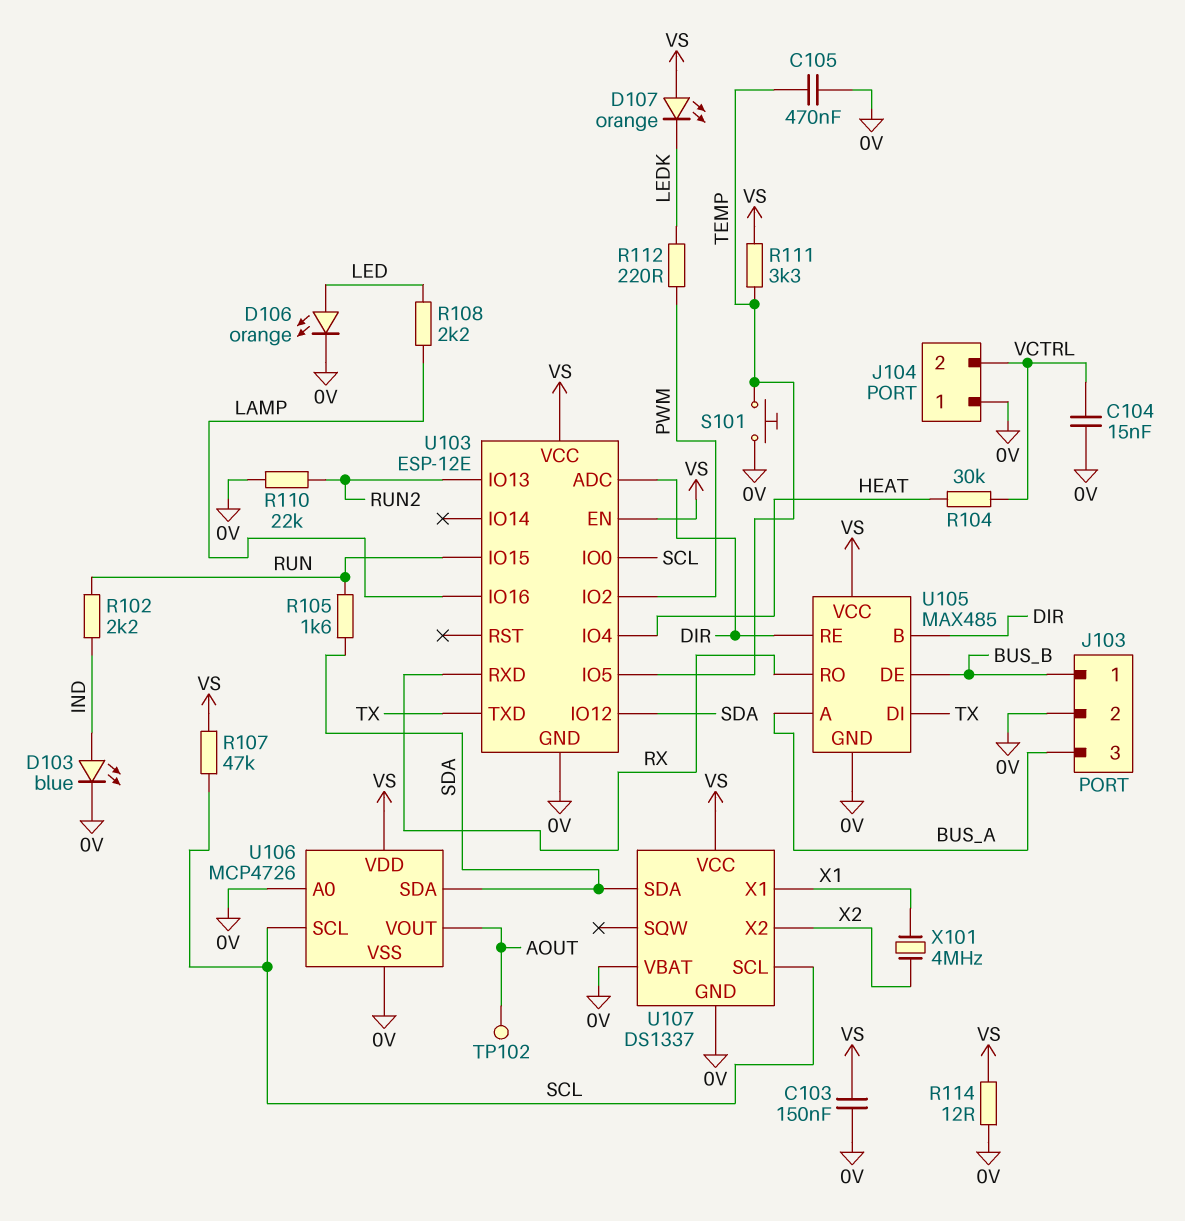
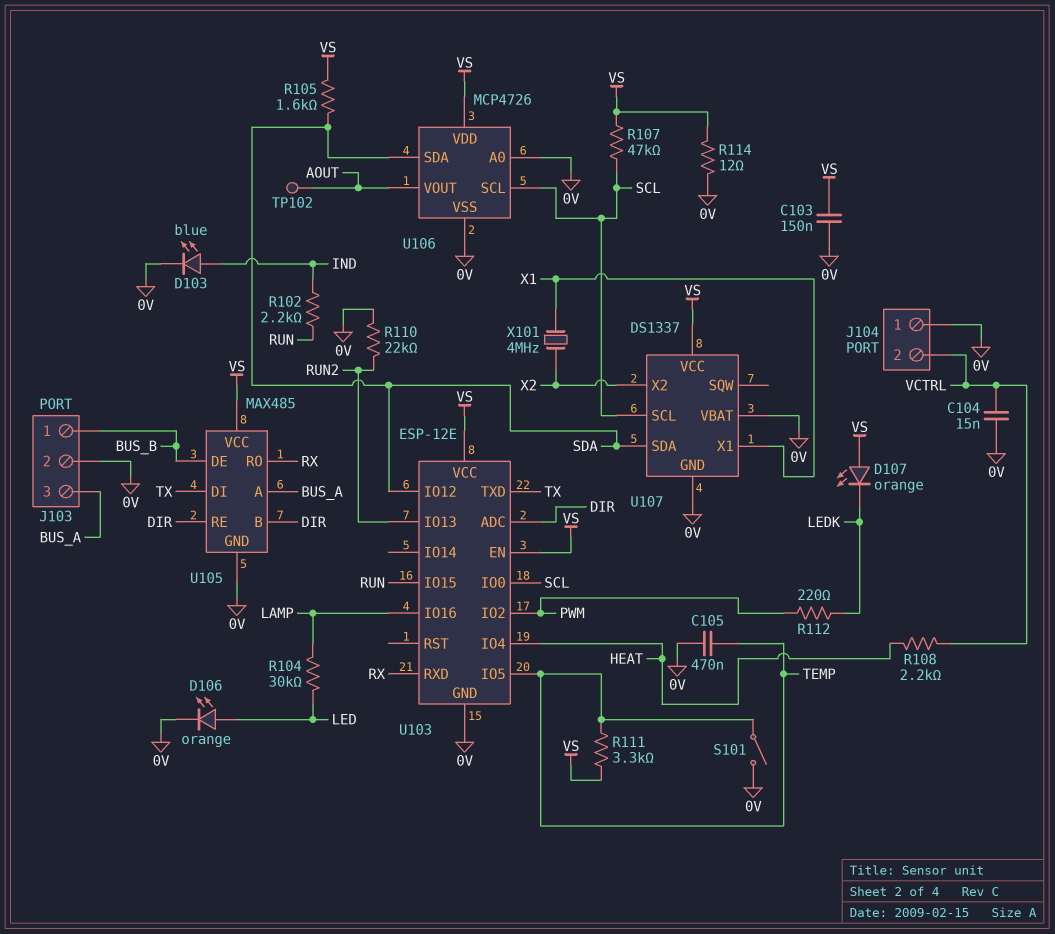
R104: 30k (HEAT, VCTRL) -> 30k (LAMP, LED)
R105: 1.6k (RUN, SDA) -> 1.6k (SDA, VS)
R108: 2.2k (LAMP, LED) -> 2.2k (HEAT, VCTRL)
S101: button (0V, TEMP) -> switch (0V, TEMP)

